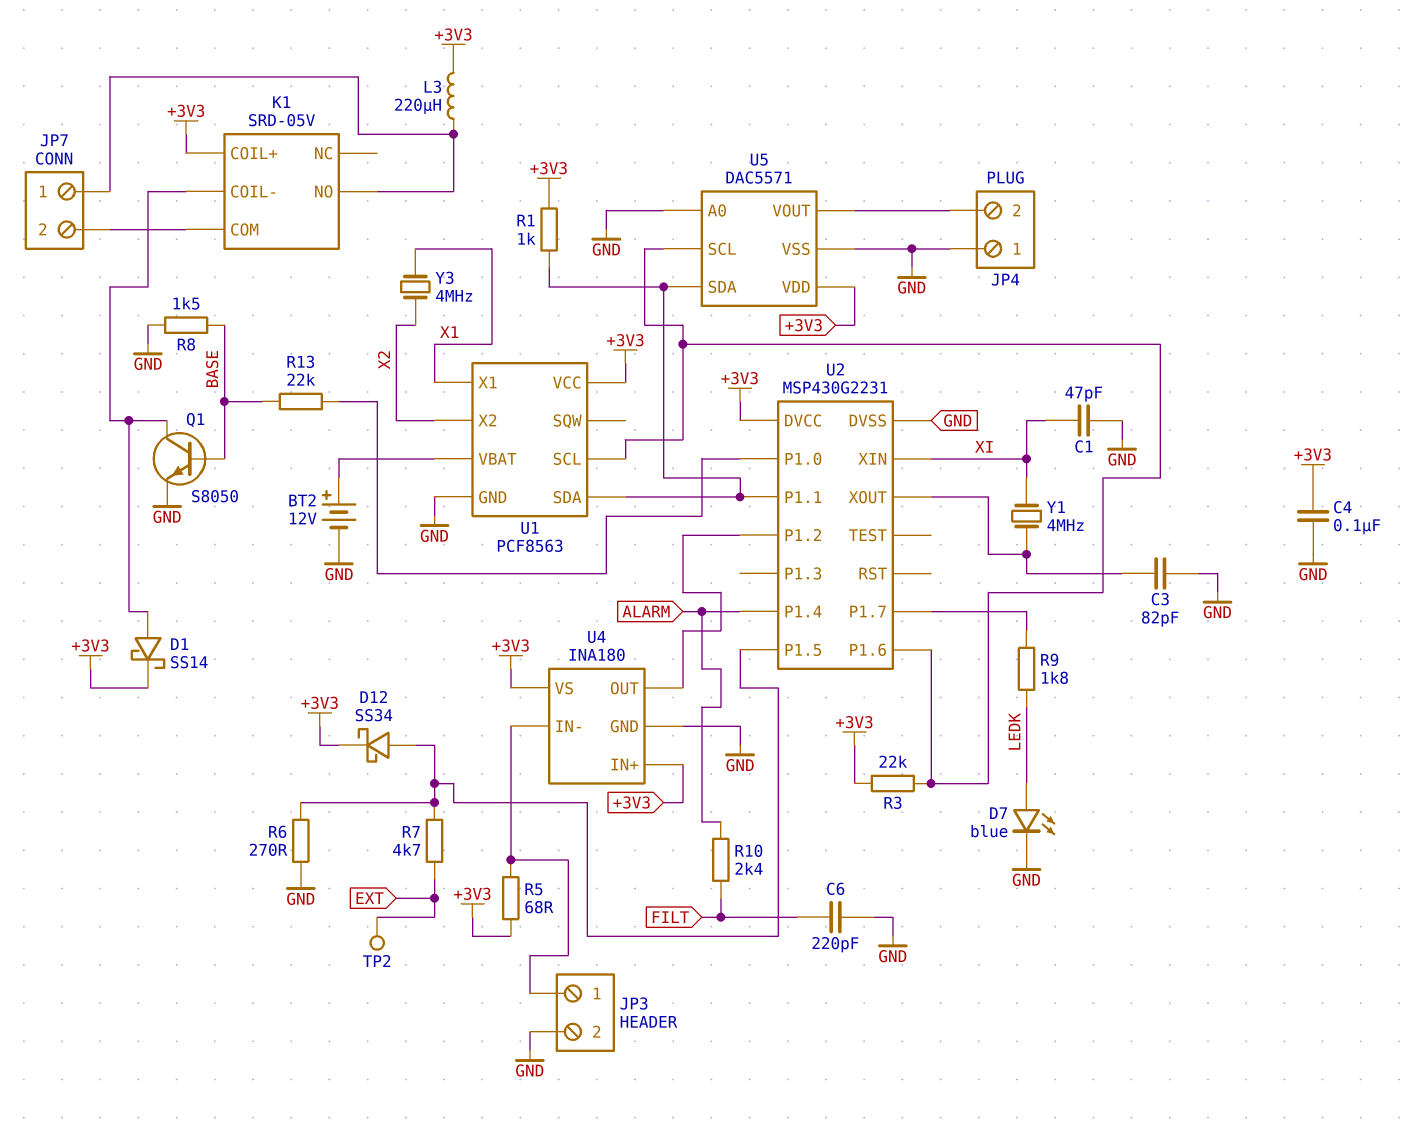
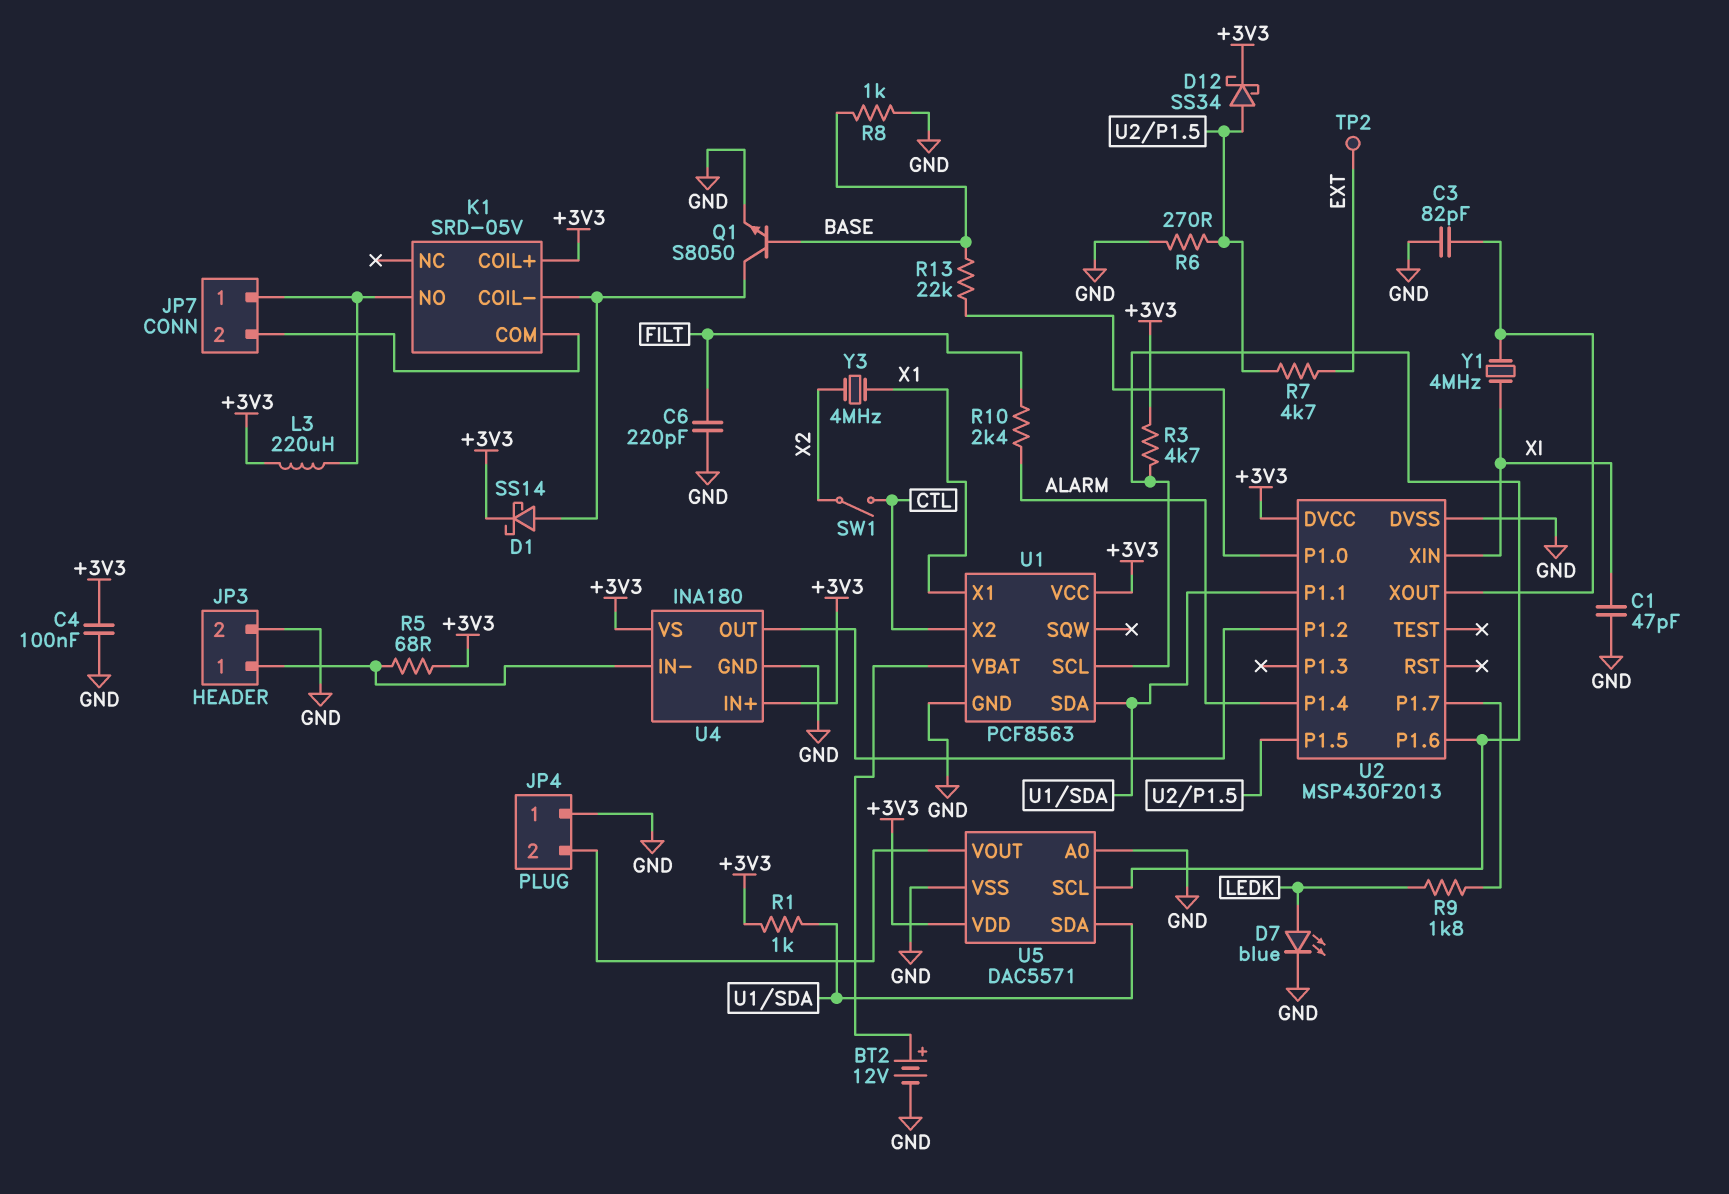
R3: 22k (+3V3, U1/SCL) -> 4.7k (+3V3, U1/SCL)
R8: 1.5k (BASE, GND) -> 1k (BASE, GND)
SW1: none -> switch (CTL, X2)
U1 pin X2: X2 -> CTL
U2: MSP430G2231 -> MSP430F2013

